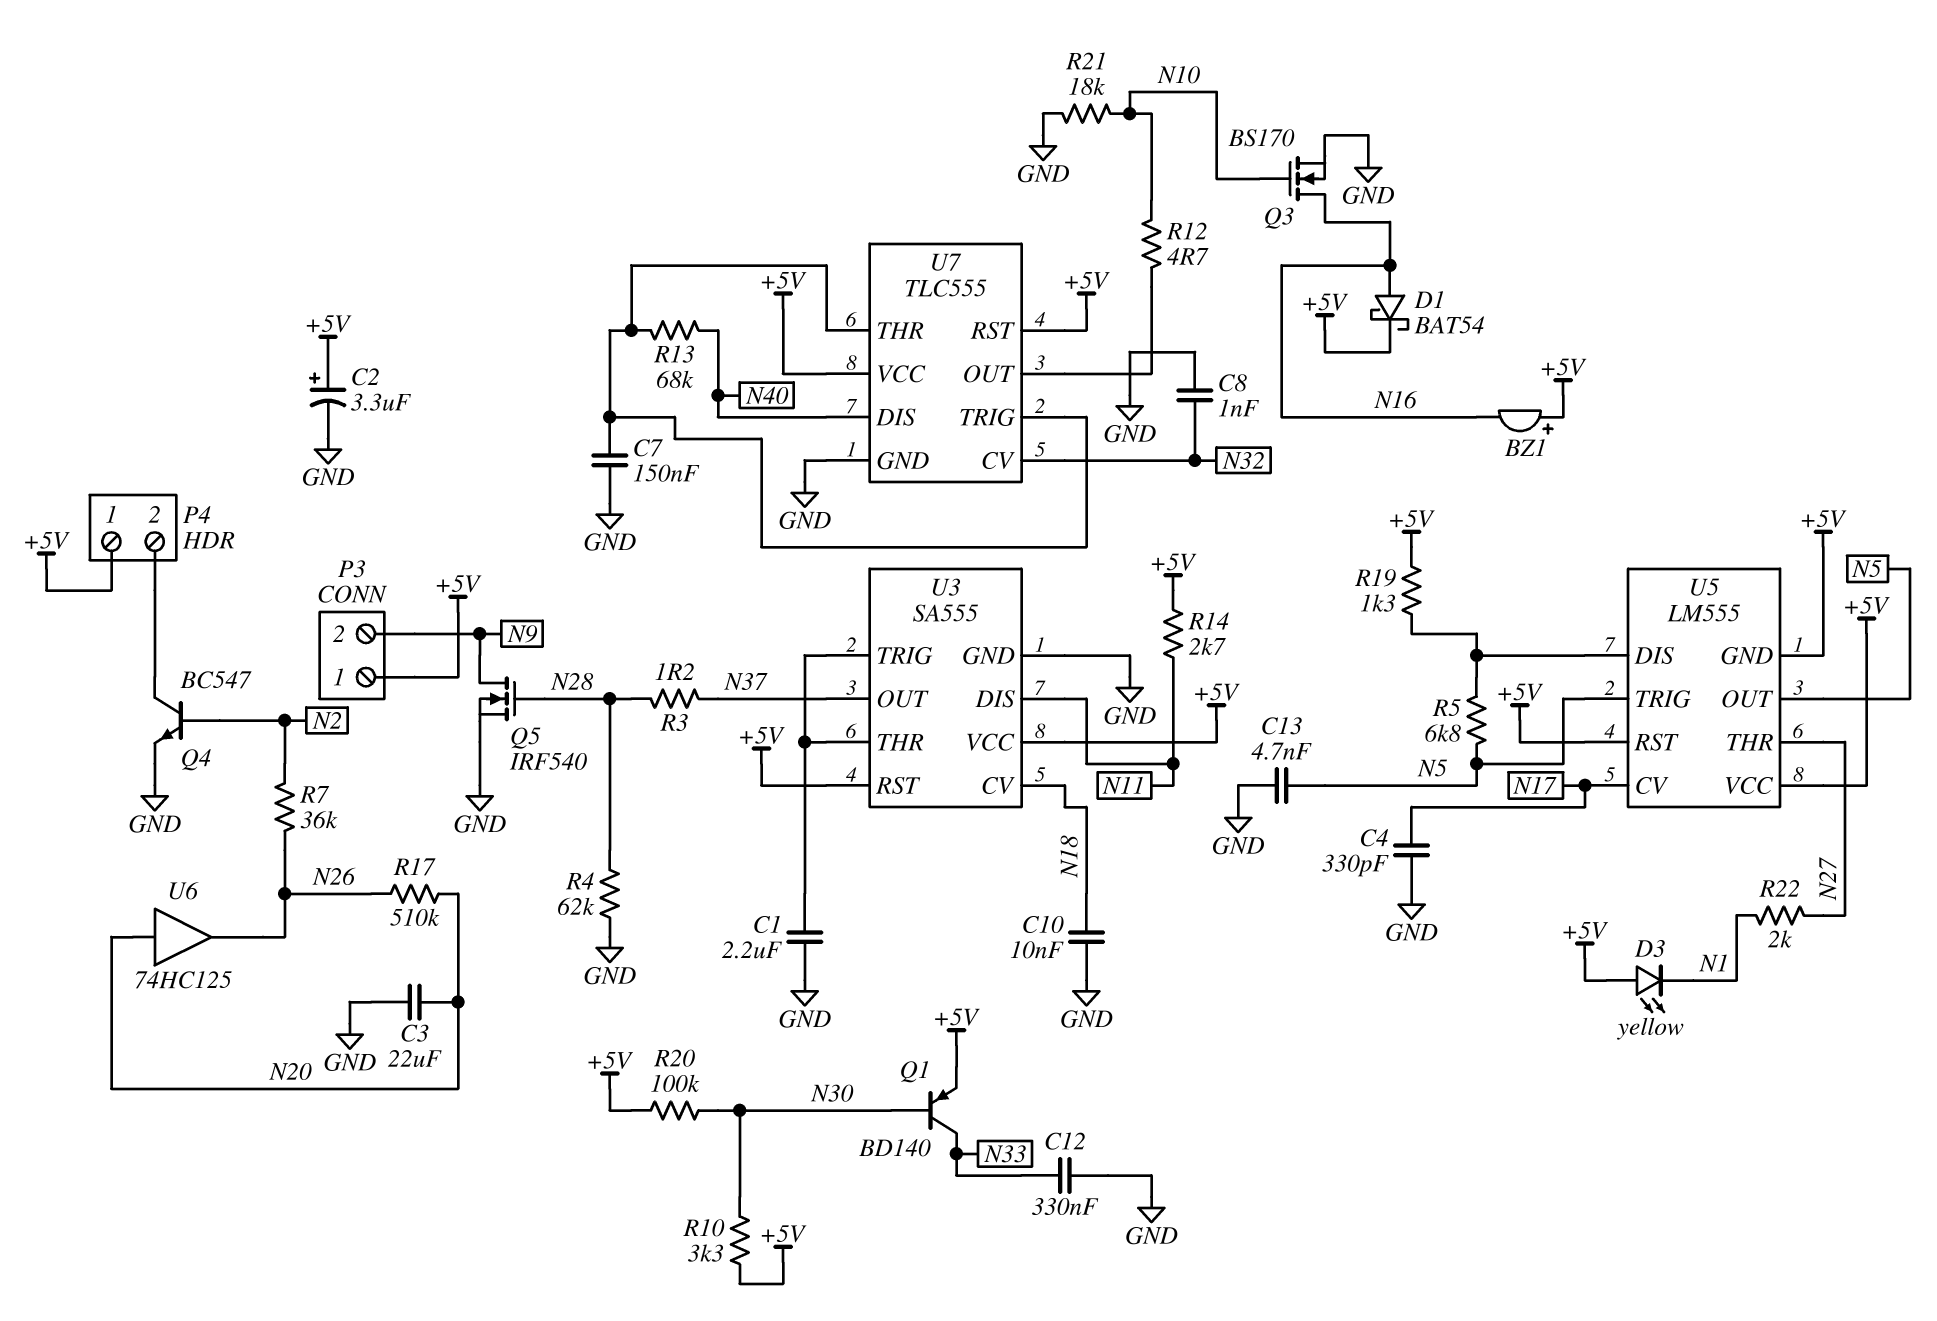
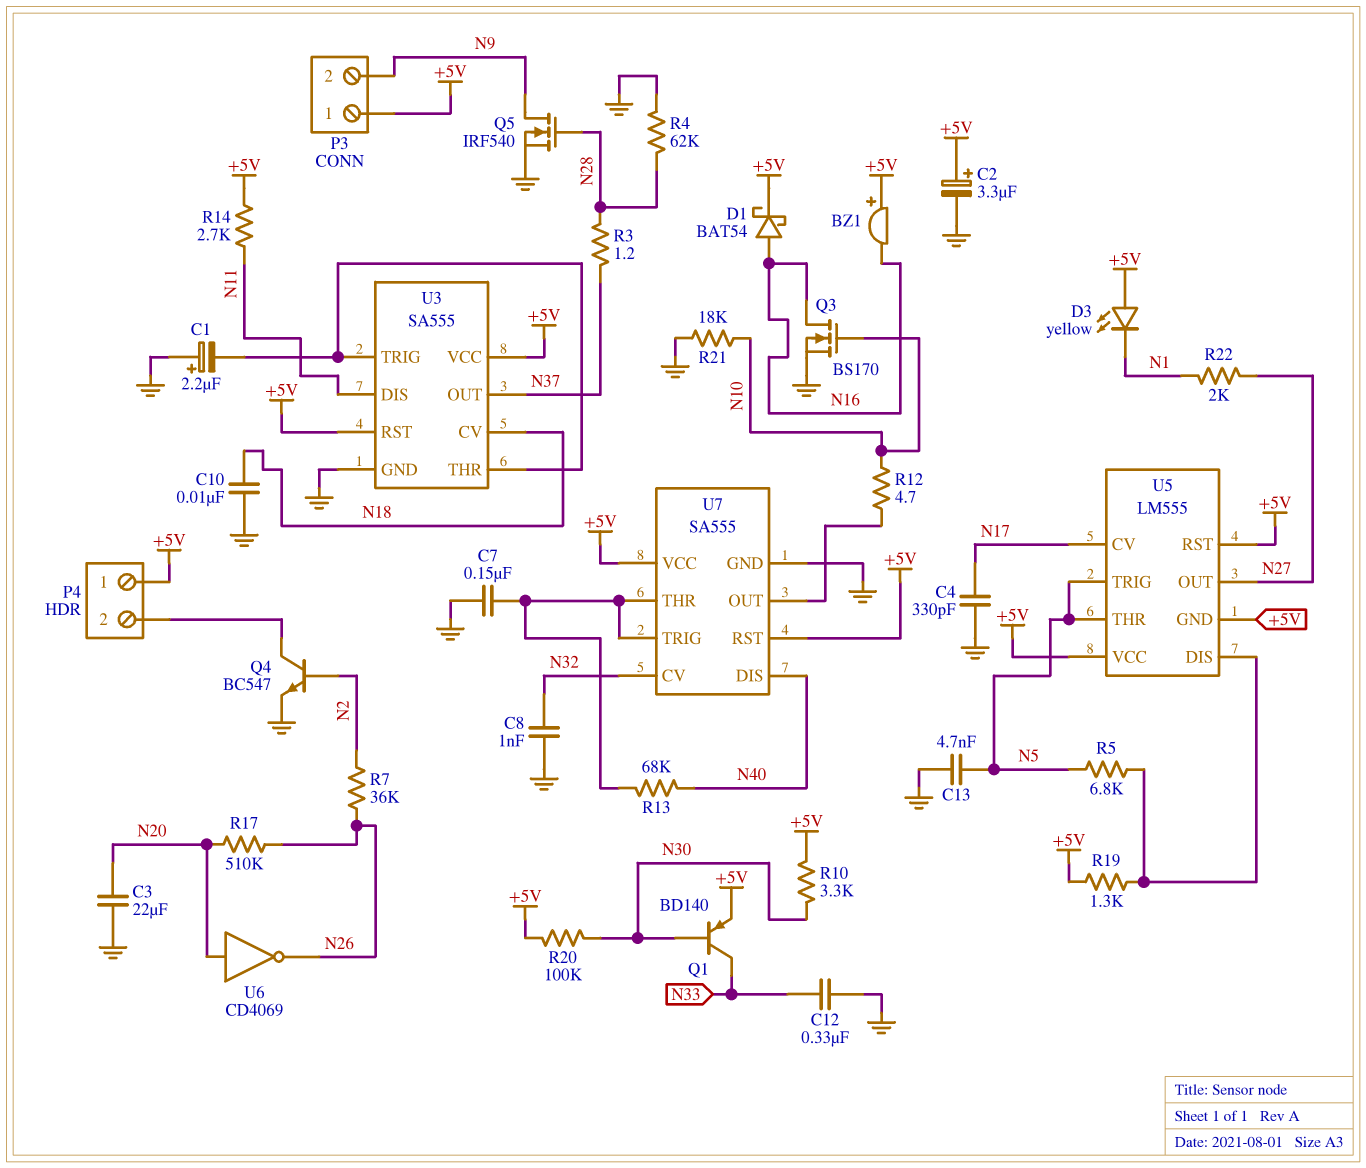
C1: 2.2uF (GND, U3/THR) -> 2.2uF (plus GND, minus U3/THR)
U5 pin OUT: N5 -> N27
U5 pin THR: N27 -> N5
U6: buffer 74HC125 (in N20, out N26) -> NOT CD4069 (in N20, out N26)
U7: TLC555 -> SA555

